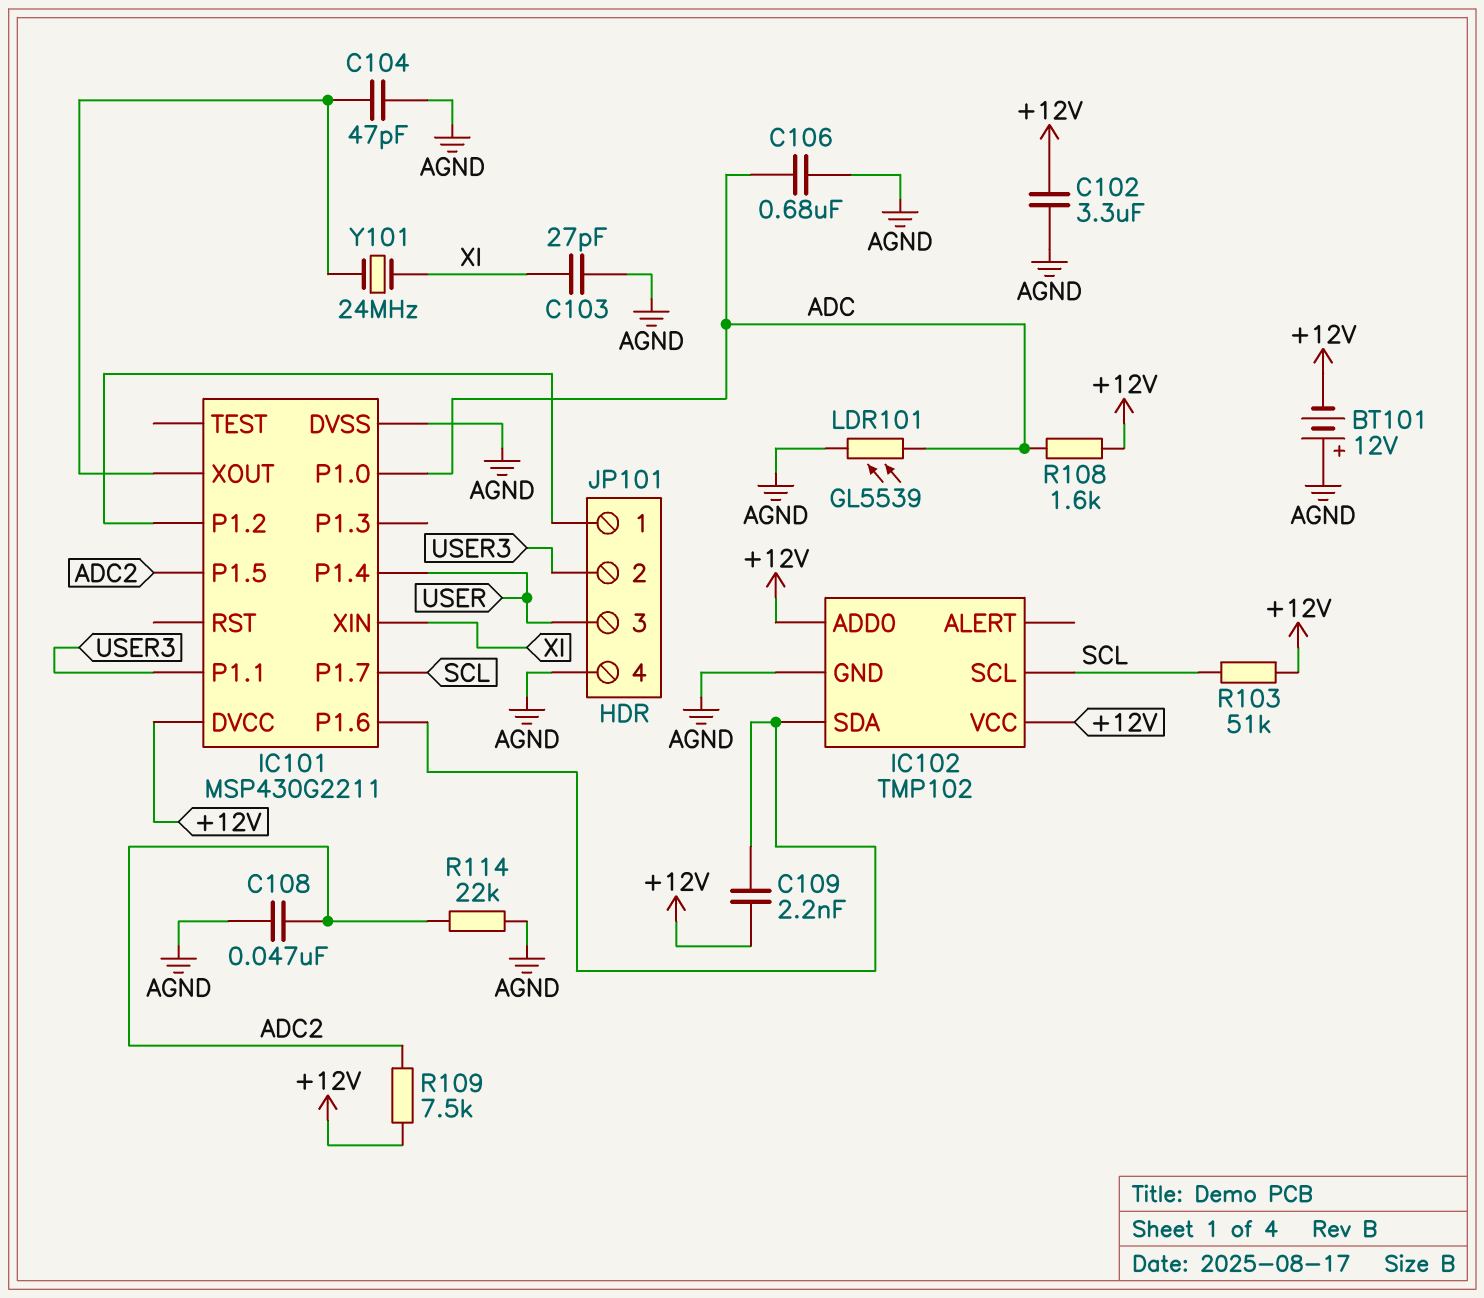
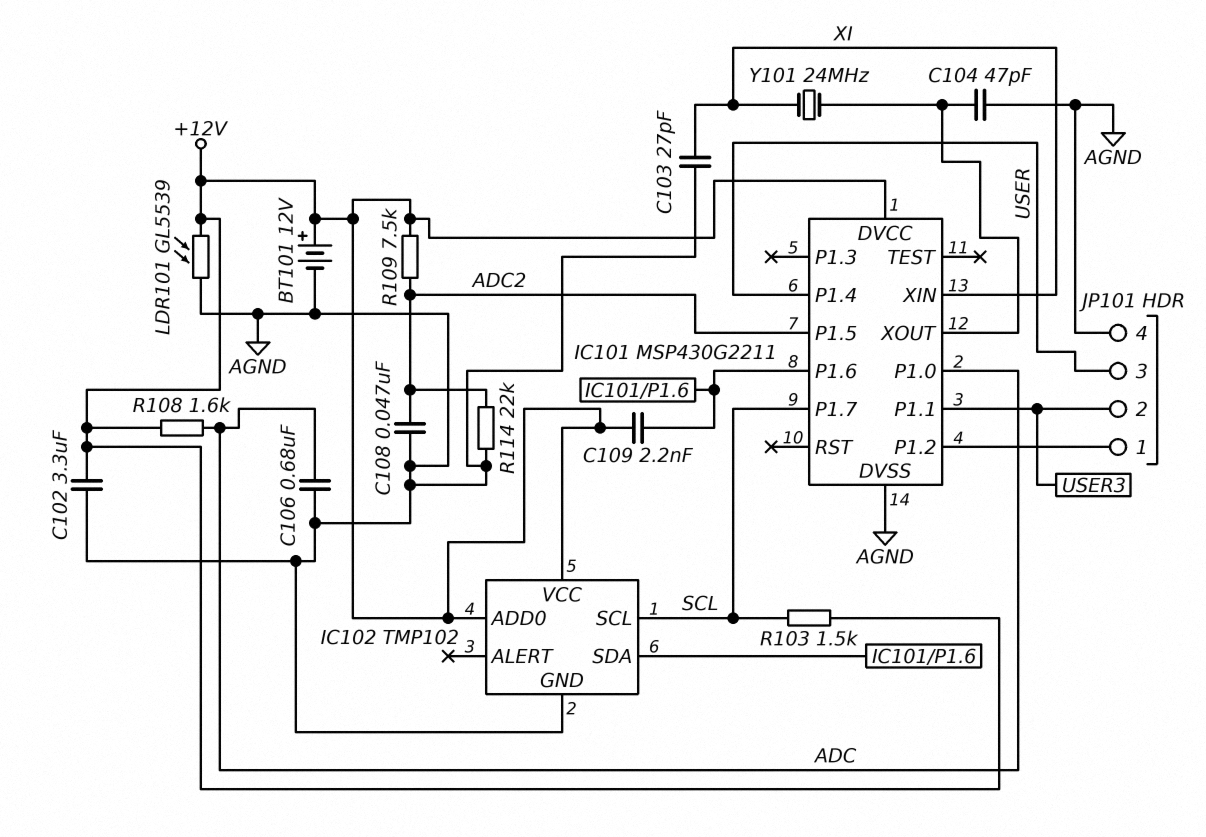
BT101: 12V (plus AGND, minus +12V) -> 12V (plus +12V, minus AGND)
LDR101: GL5539 (ADC, AGND) -> GL5539 (+12V, AGND)
R103: 51k (+12V, SCL) -> 1.5k (+12V, SCL)

